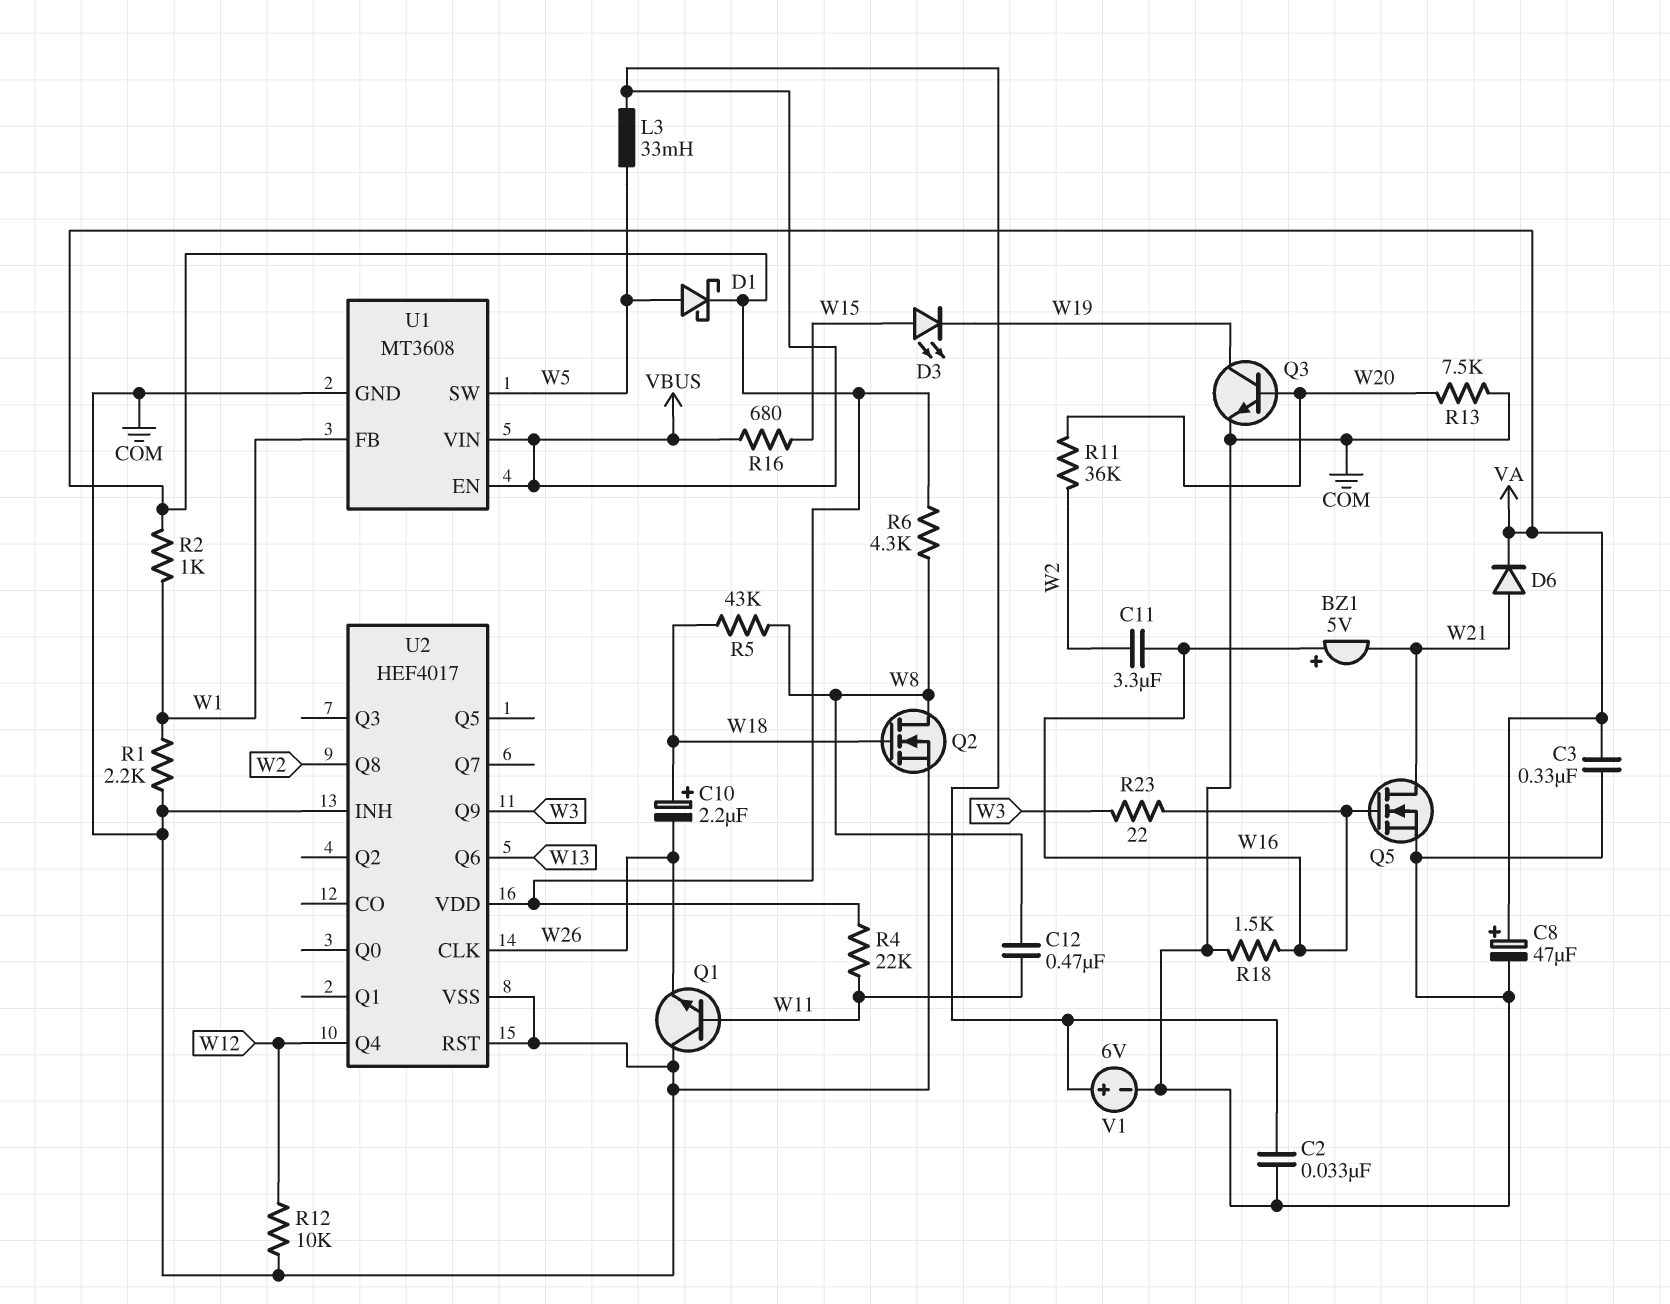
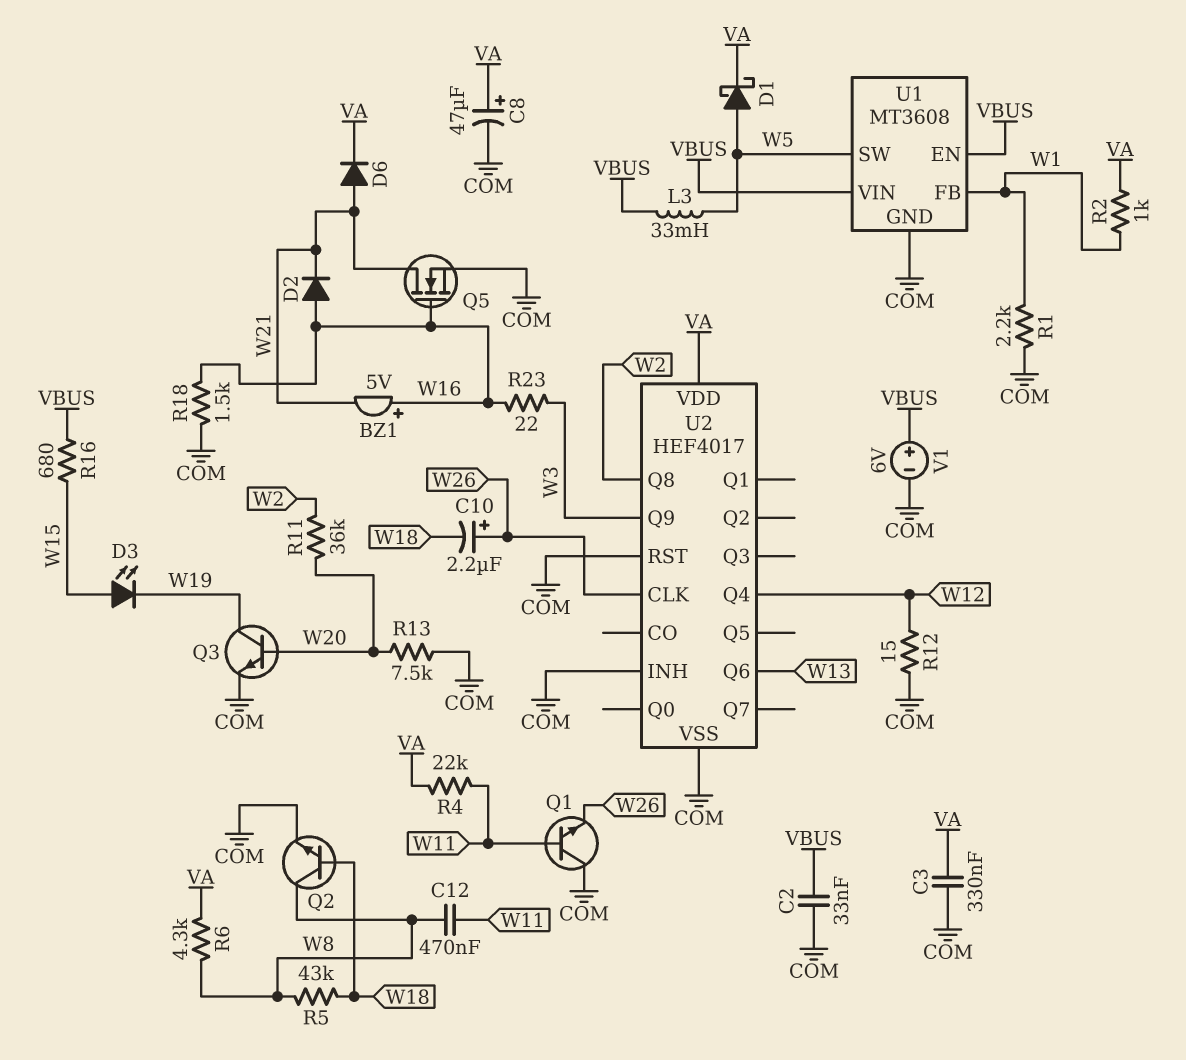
C10: 2.2uF (plus W18, minus W26) -> 2.2uF (plus W26, minus W18)
C11: 3.3uF (W2, W16) -> none
D2: none -> diode (A W16, K W21)
Q2: NMOS (G W18, D W8, S COM) -> NPN (B W18, C W8, E COM)
R12: 10k (COM, W12) -> 15 (COM, W12)

